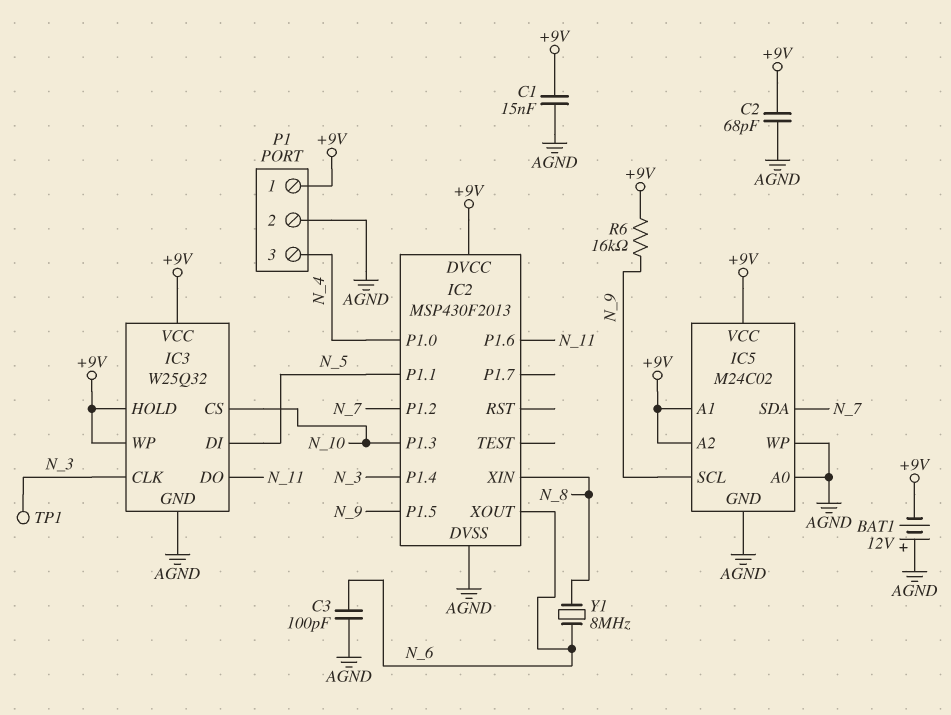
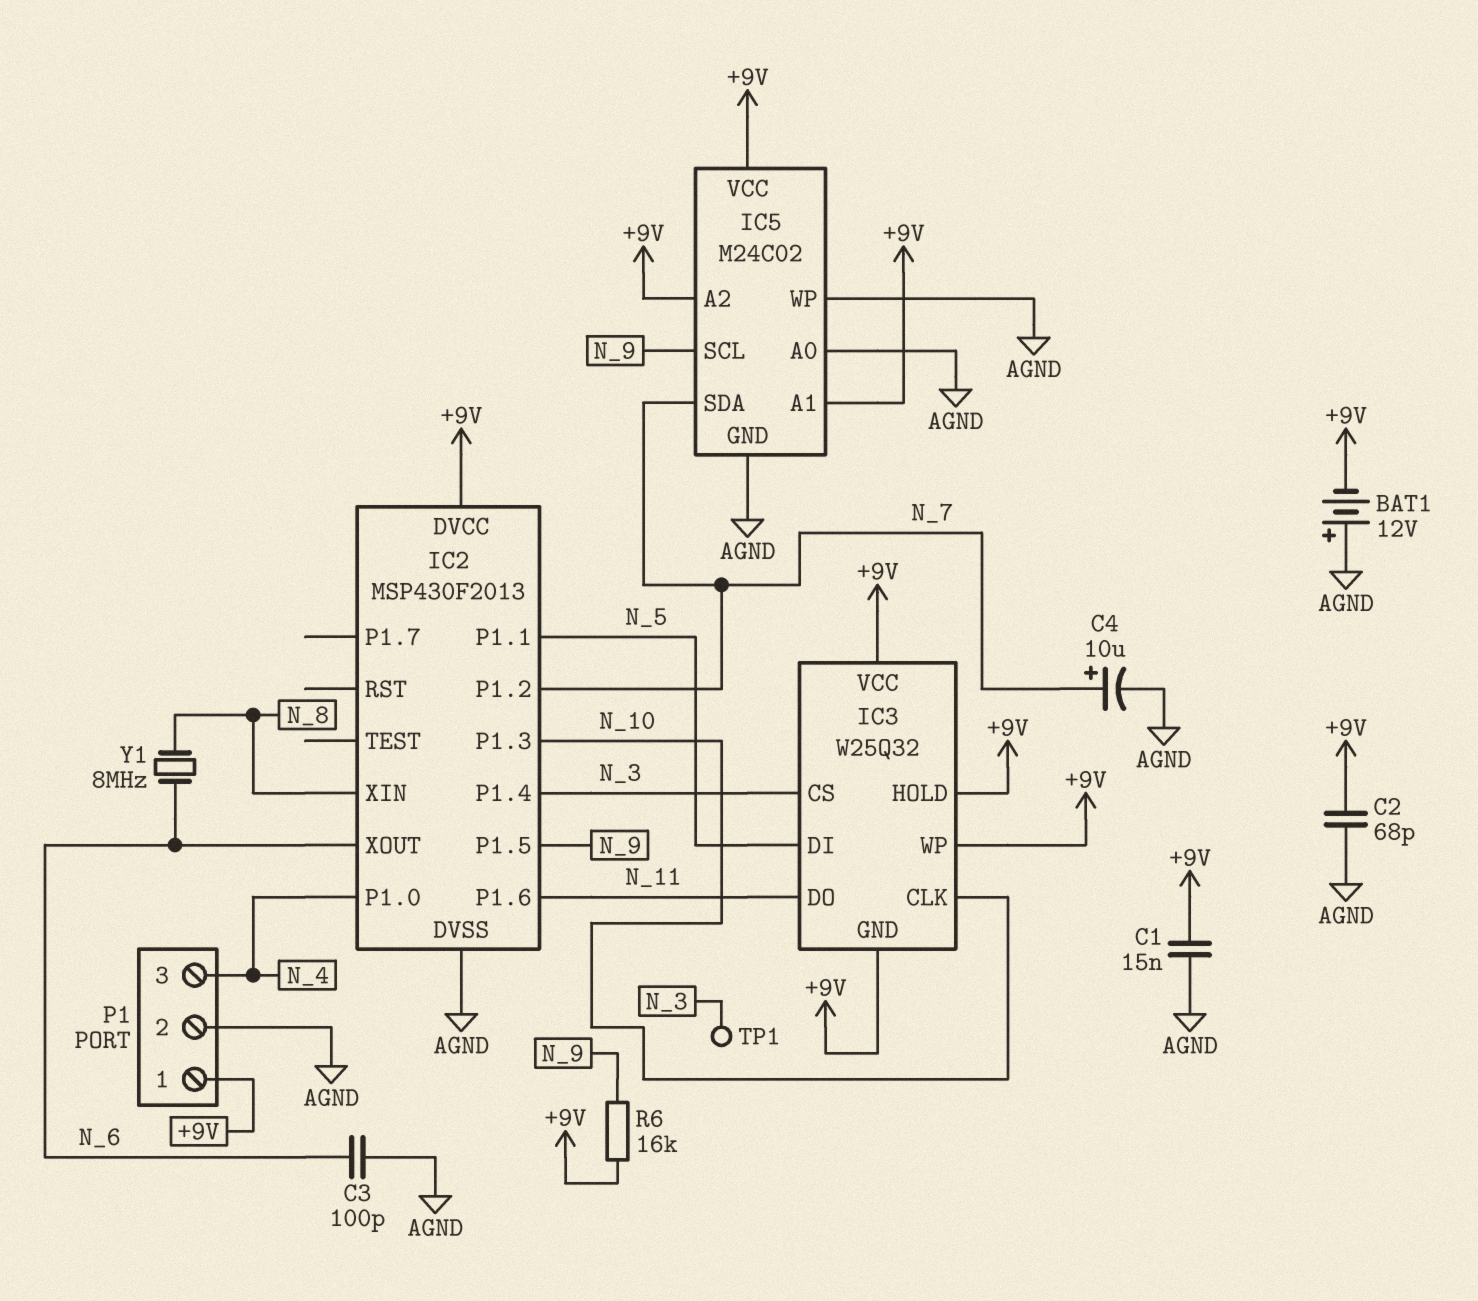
C4: none -> 10uF (plus N_7, minus AGND)
IC3 pin CLK: N_3 -> N_10
IC3 pin CS: N_10 -> N_3
IC3 pin GND: AGND -> +9V

